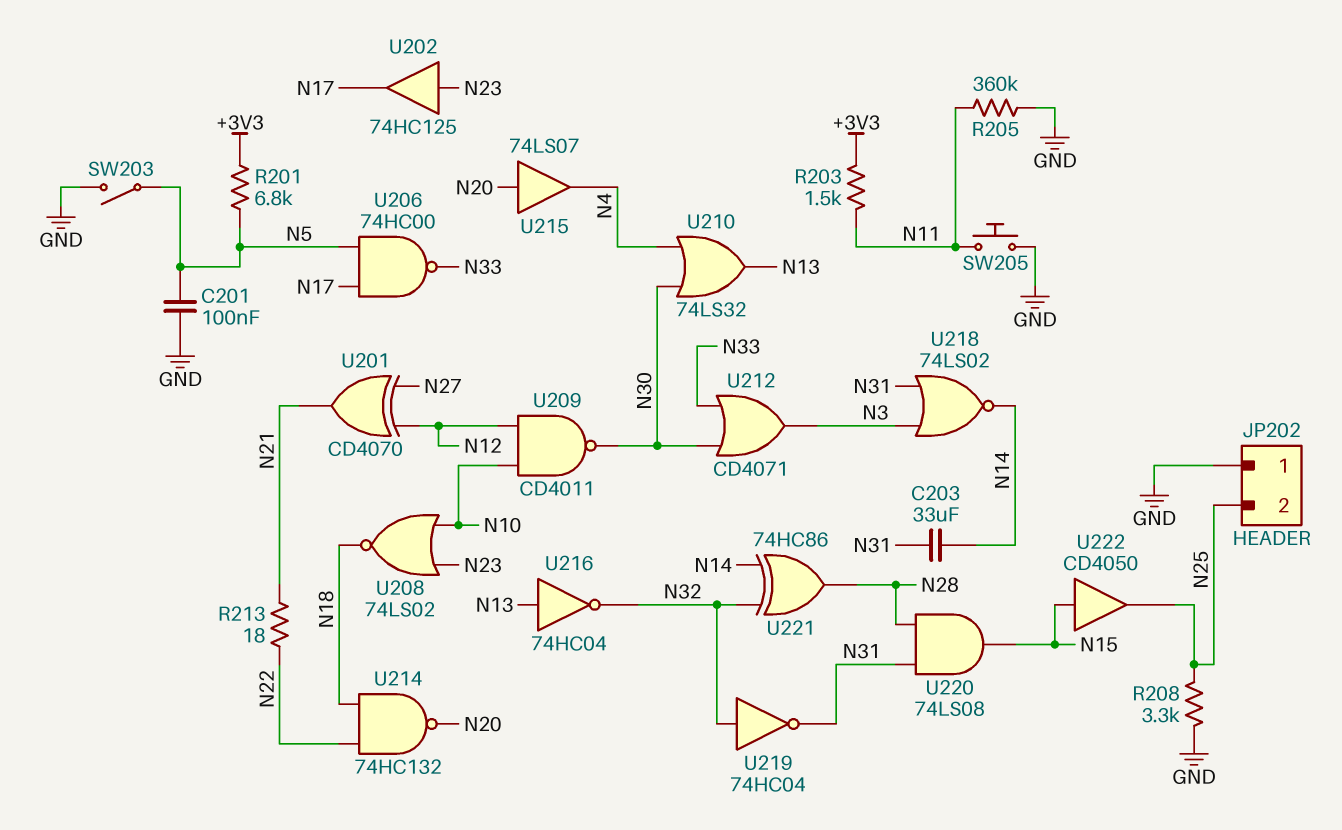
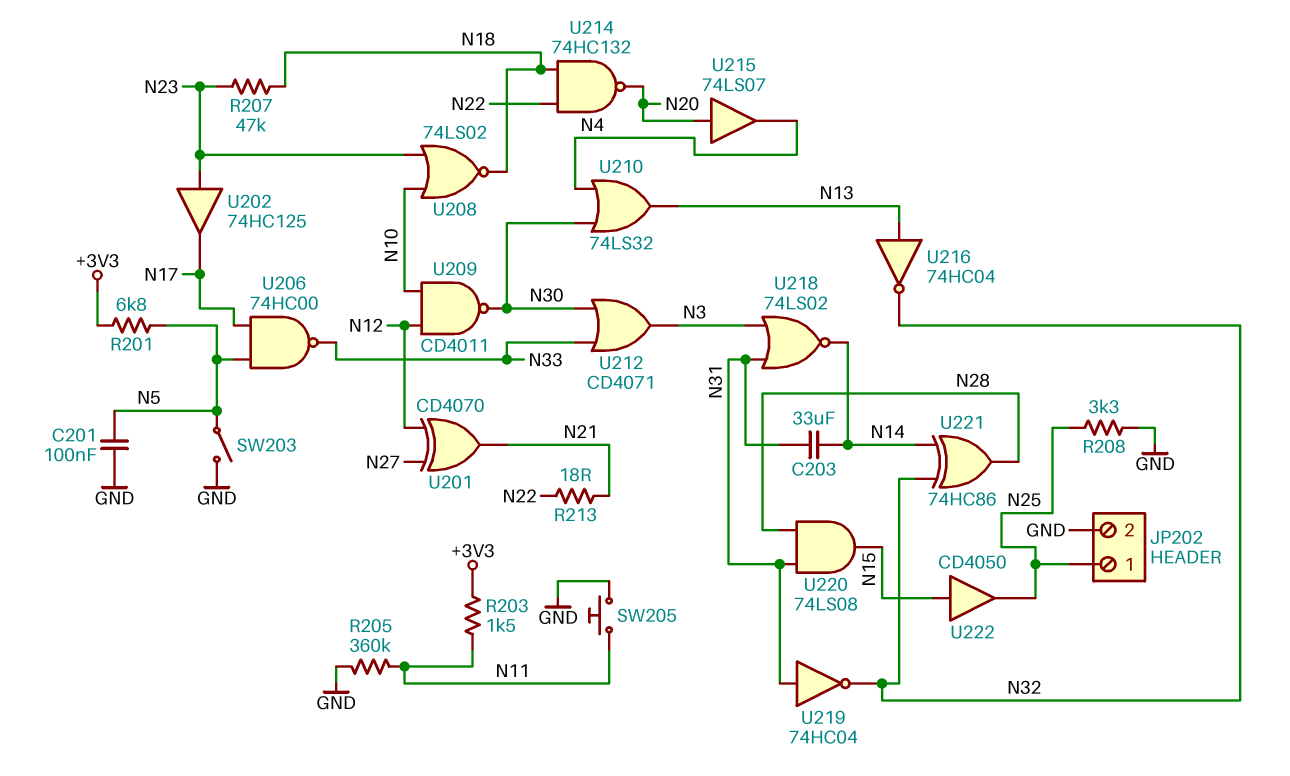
JP202 pin 1: GND -> N25
JP202 pin 2: N25 -> GND
R207: none -> 47k (N18, N23)
U219: NOT 74HC04 (in N32, out N31) -> NOT 74HC04 (in N31, out N32)

